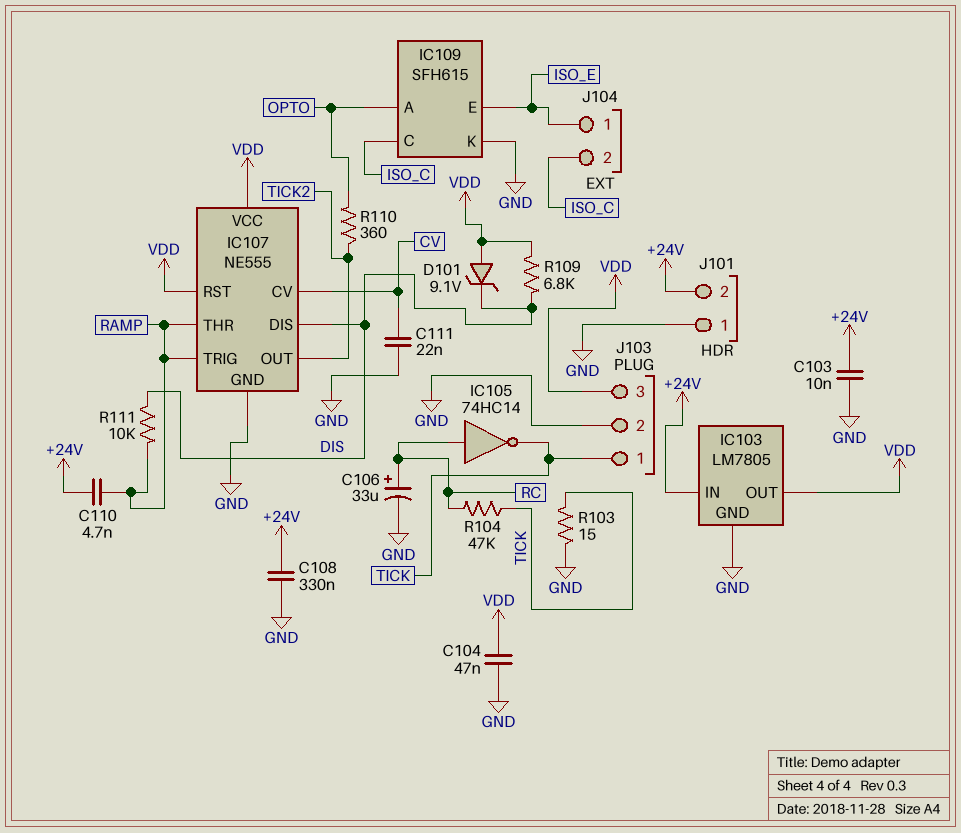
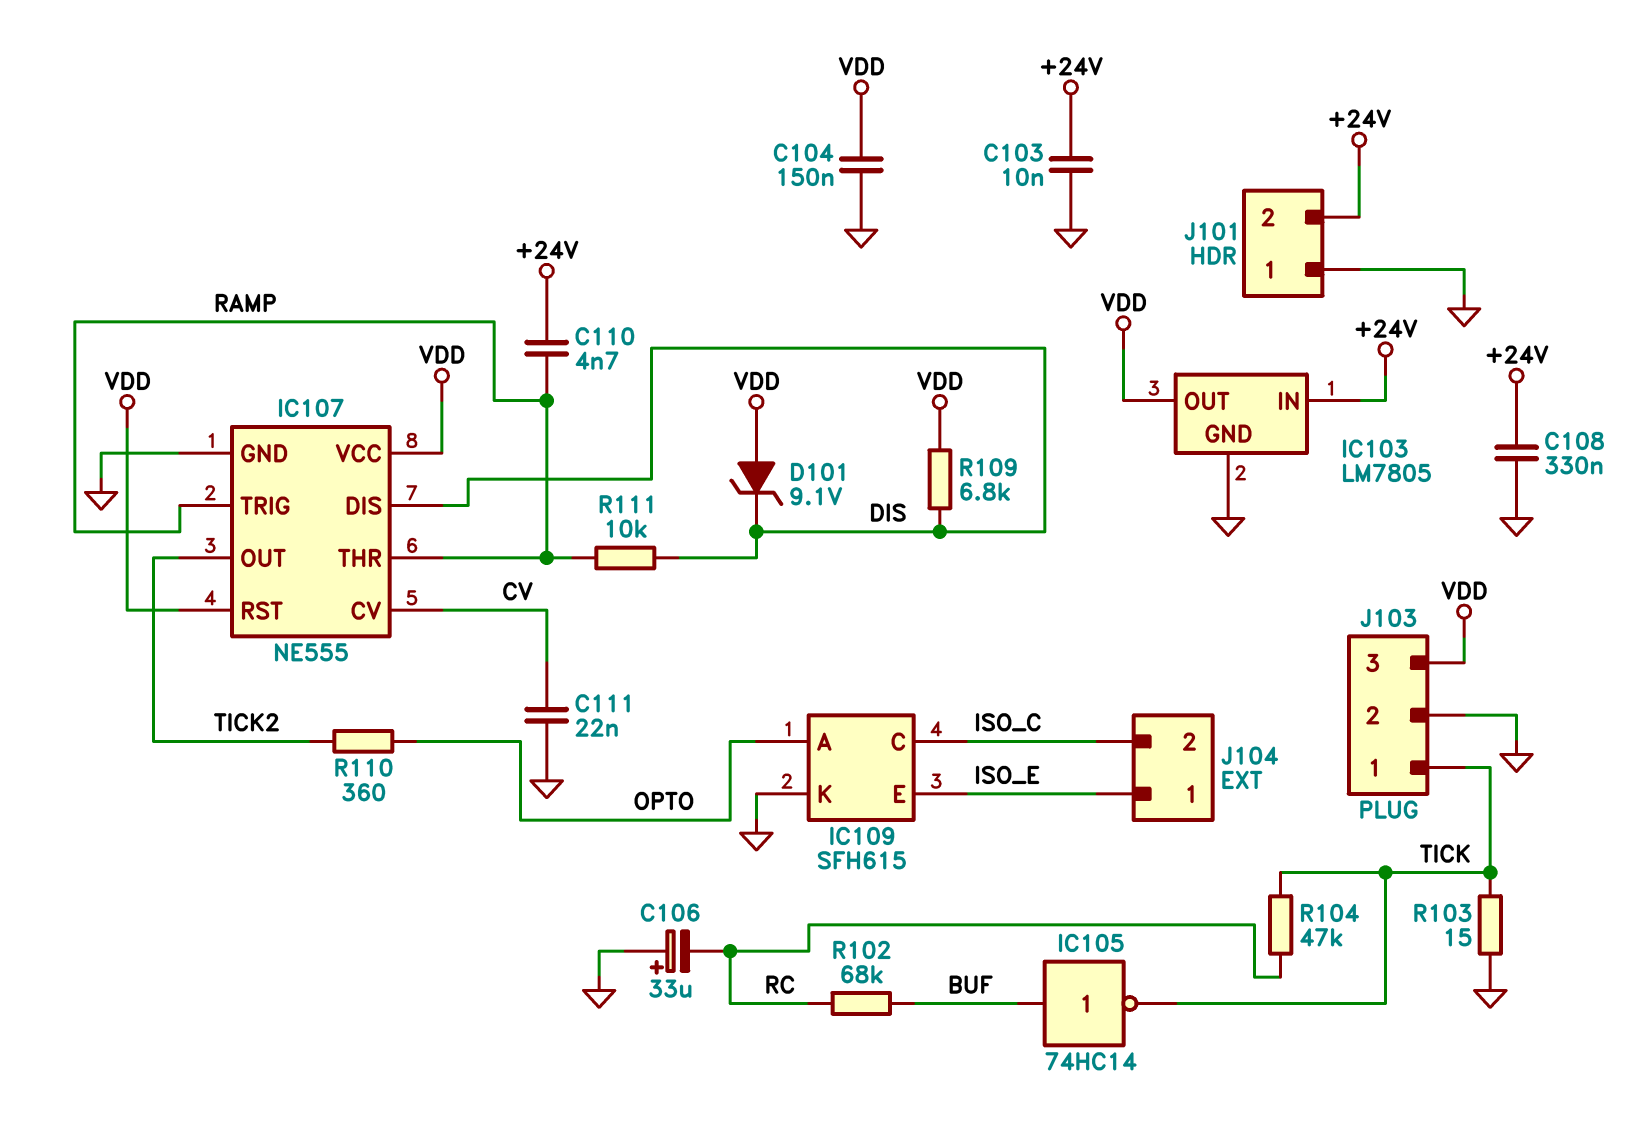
C104: 47nF (GND, VDD) -> 150nF (GND, VDD)
C106: 33uF (plus RC, minus GND) -> 33uF (plus GND, minus RC)
IC105: NOT 74HC14 (in RC, out TICK) -> NOT 74HC14 (in BUF, out TICK)
R102: none -> 68k (BUF, RC)

